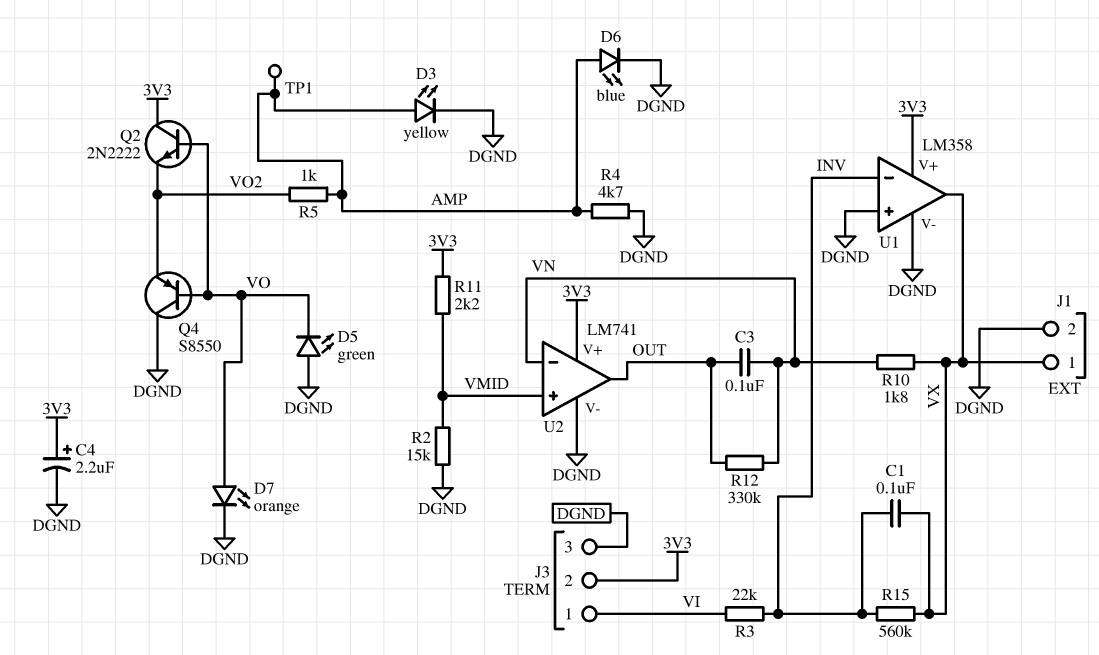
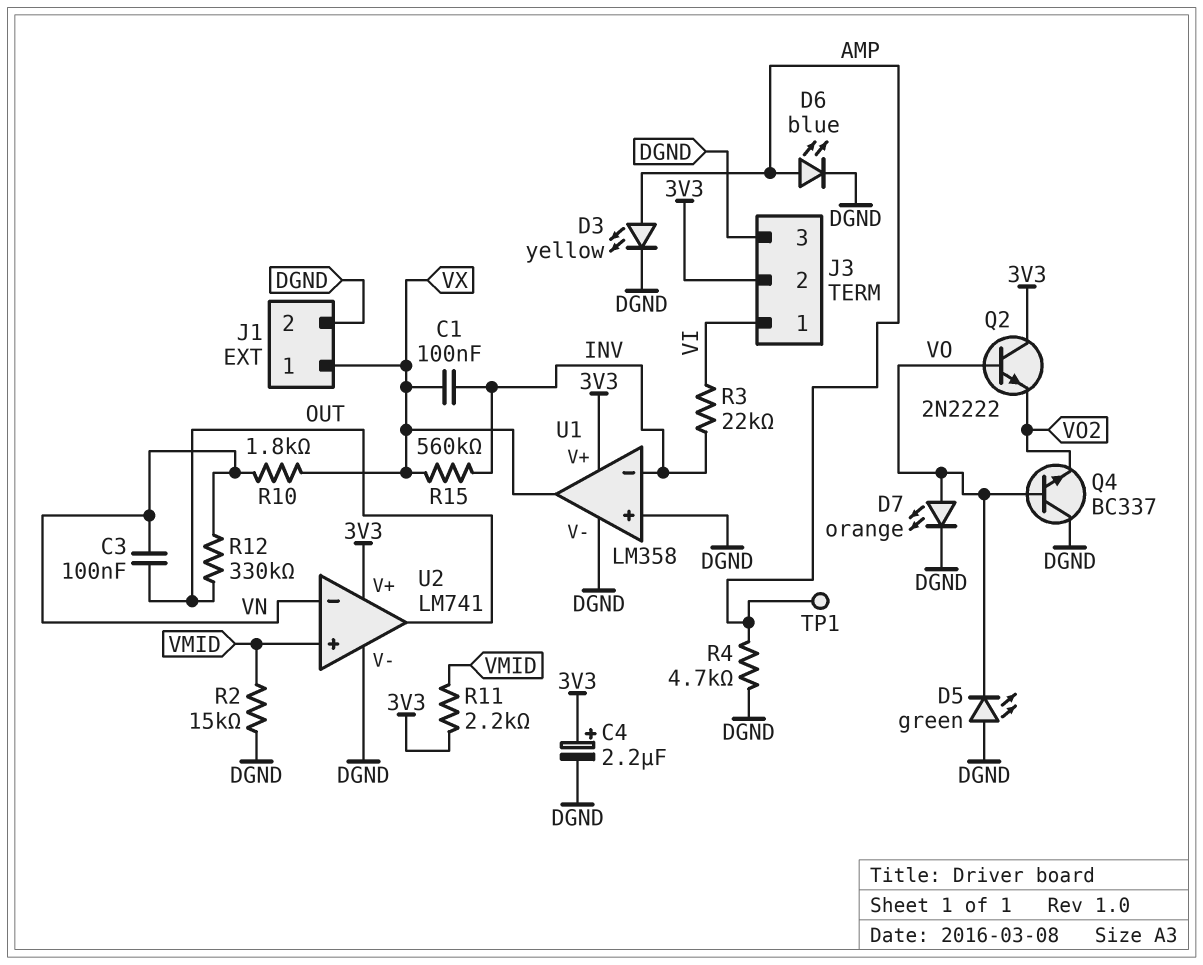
Q4: PNP S8550 (B VO, C DGND, E VO2) -> NPN BC337 (B VO, C DGND, E VO2)
R5: 1k (AMP, VO2) -> none

